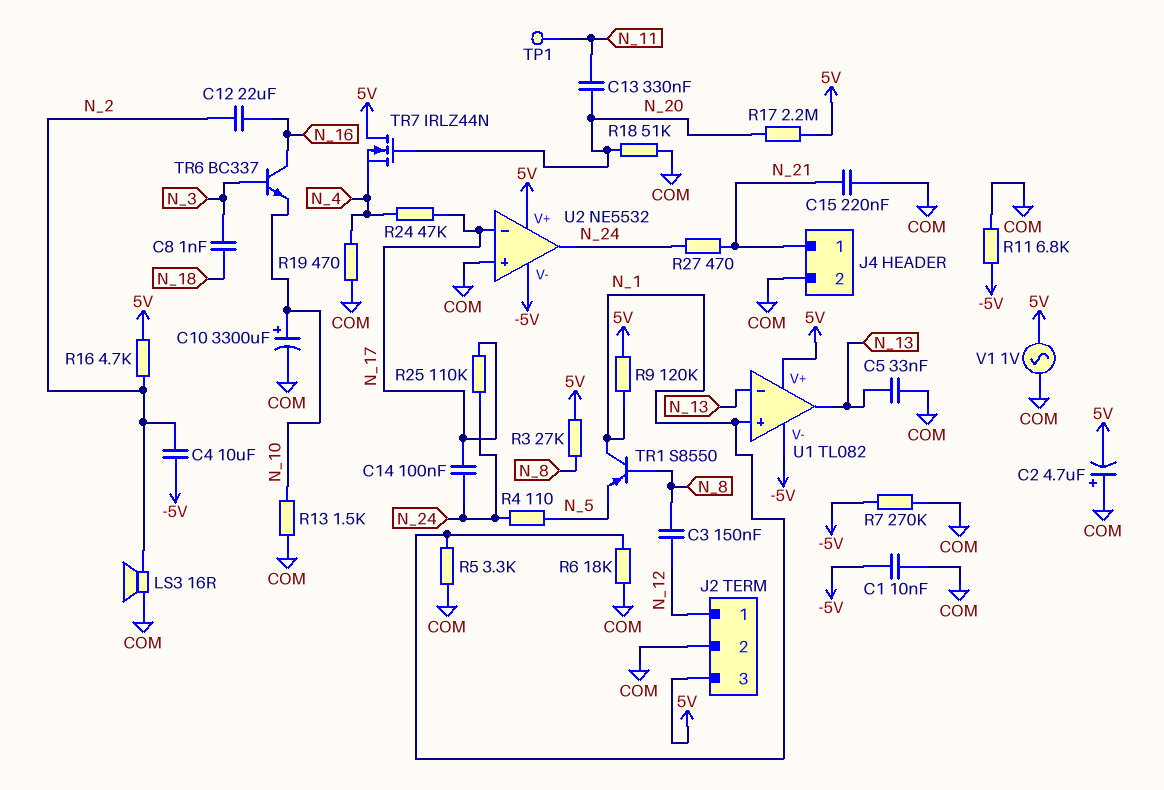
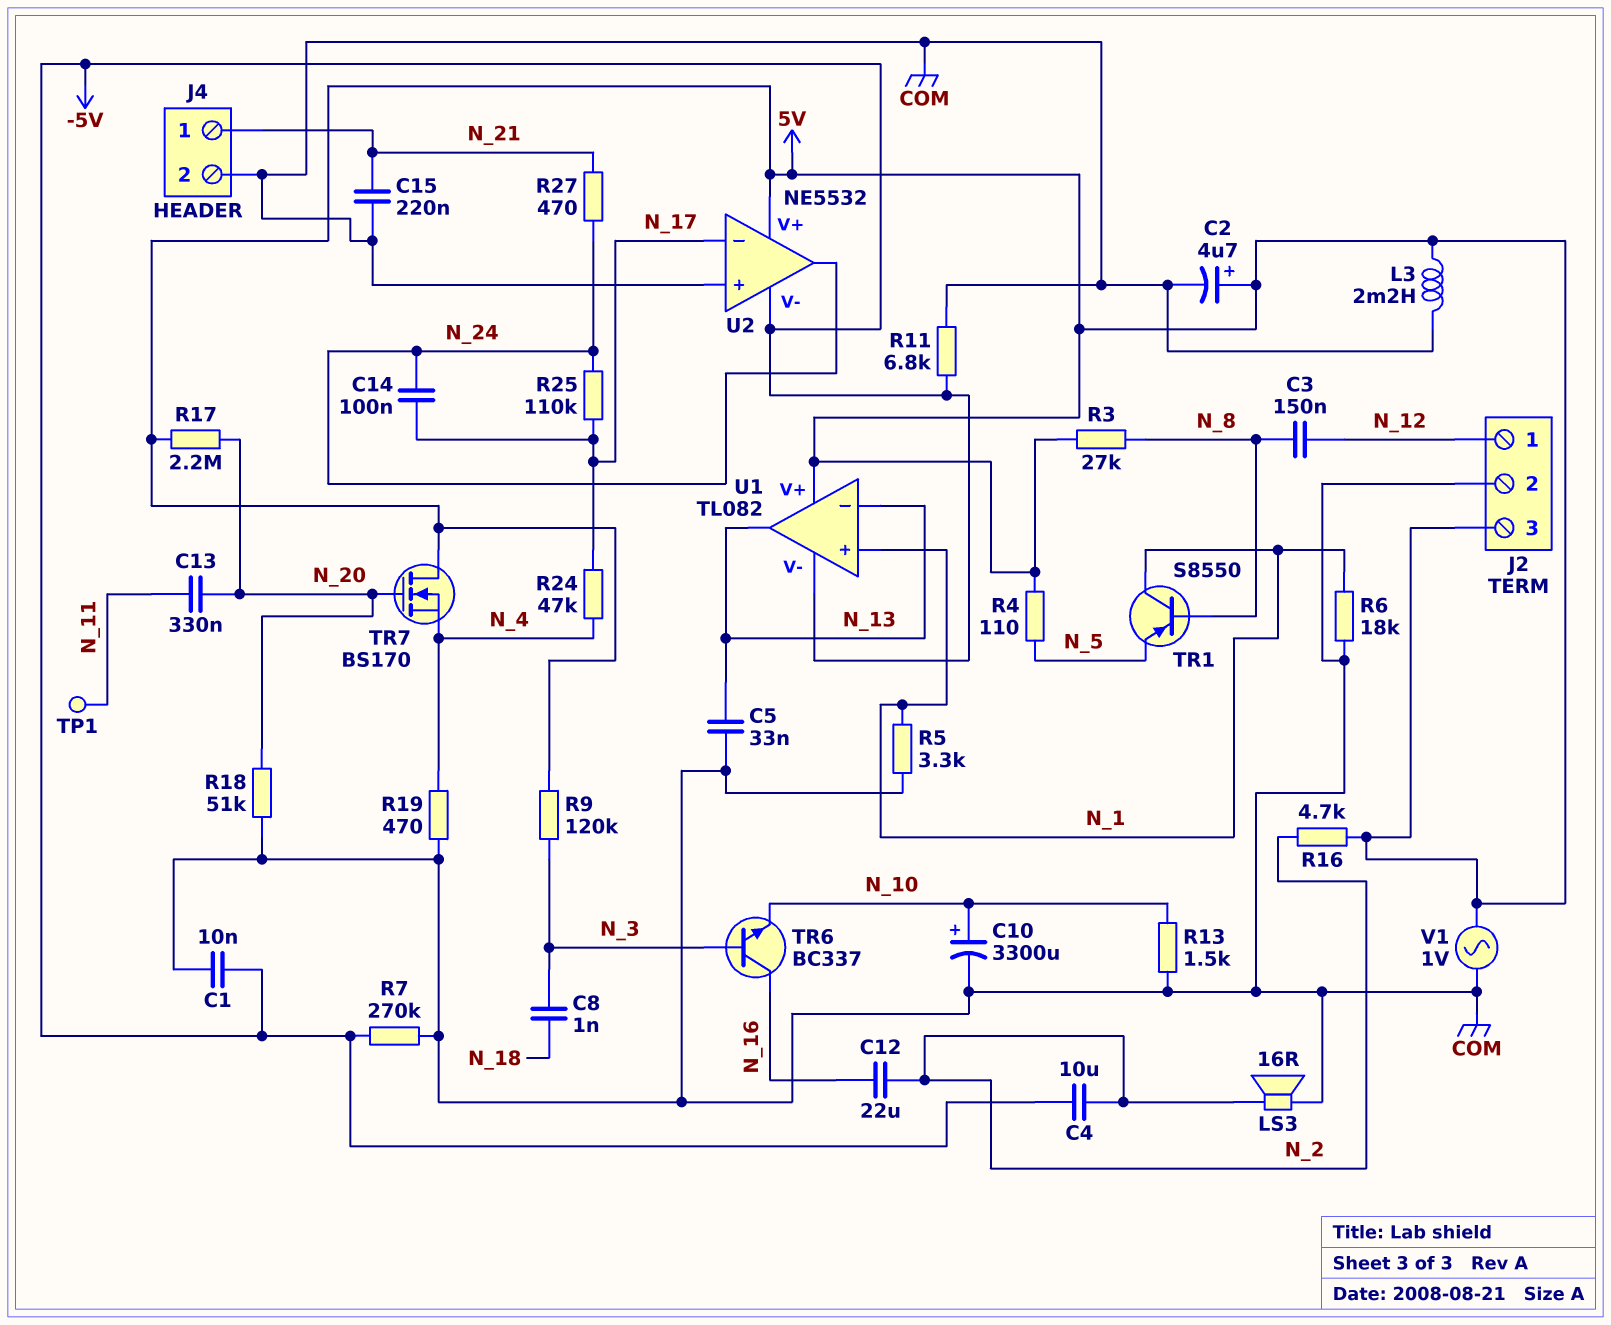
C2: 4.7uF (plus COM, minus 5V) -> 4.7uF (plus 5V, minus COM)
L3: none -> 2.2mH (5V, COM)
R4: 110 (N_5, N_24) -> 110 (5V, N_5)
R9: 120k (5V, N_1) -> 120k (5V, N_3)
TR7: NMOS IRLZ44N (G N_20, D 5V, S N_4) -> NMOS BS170 (G N_20, D 5V, S N_4)

